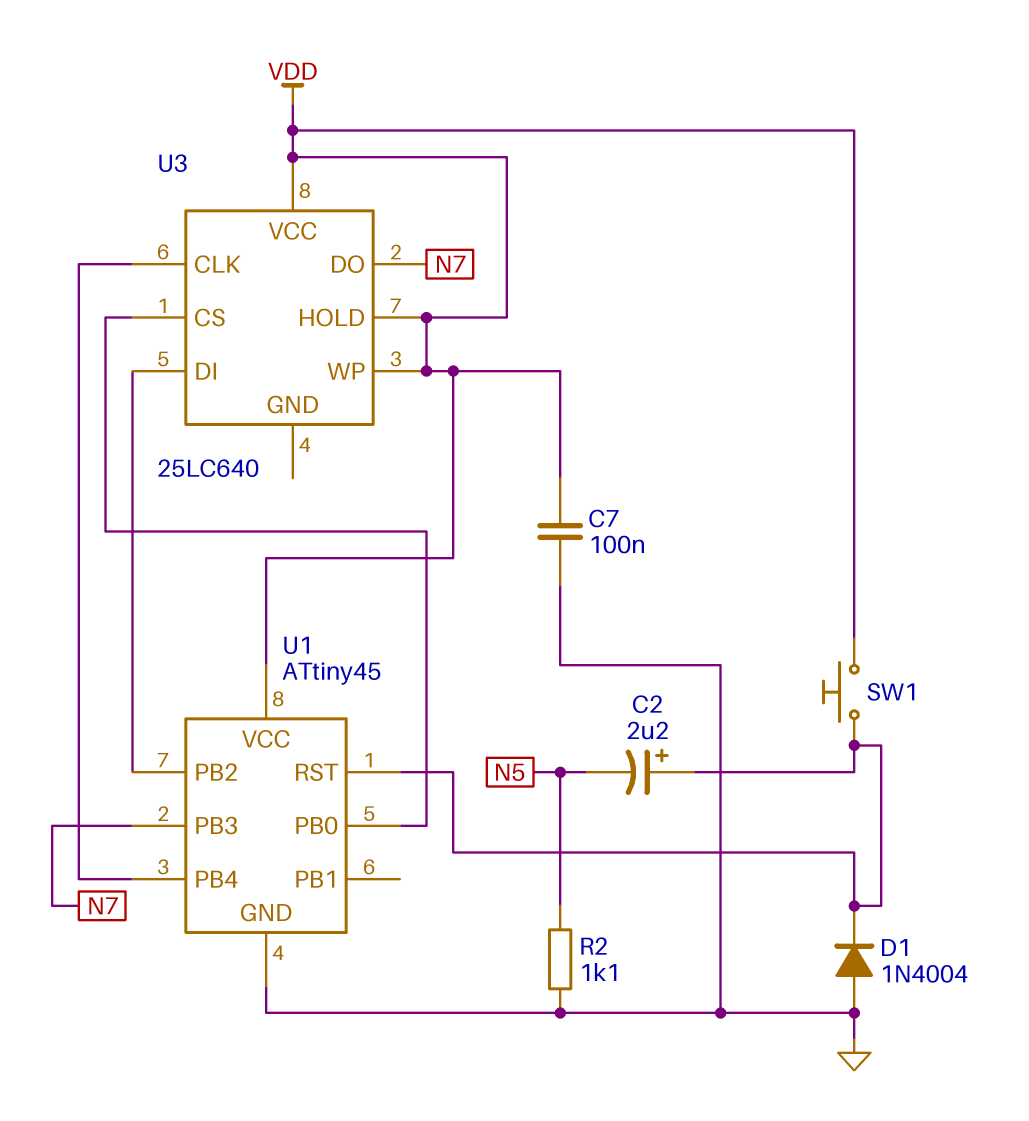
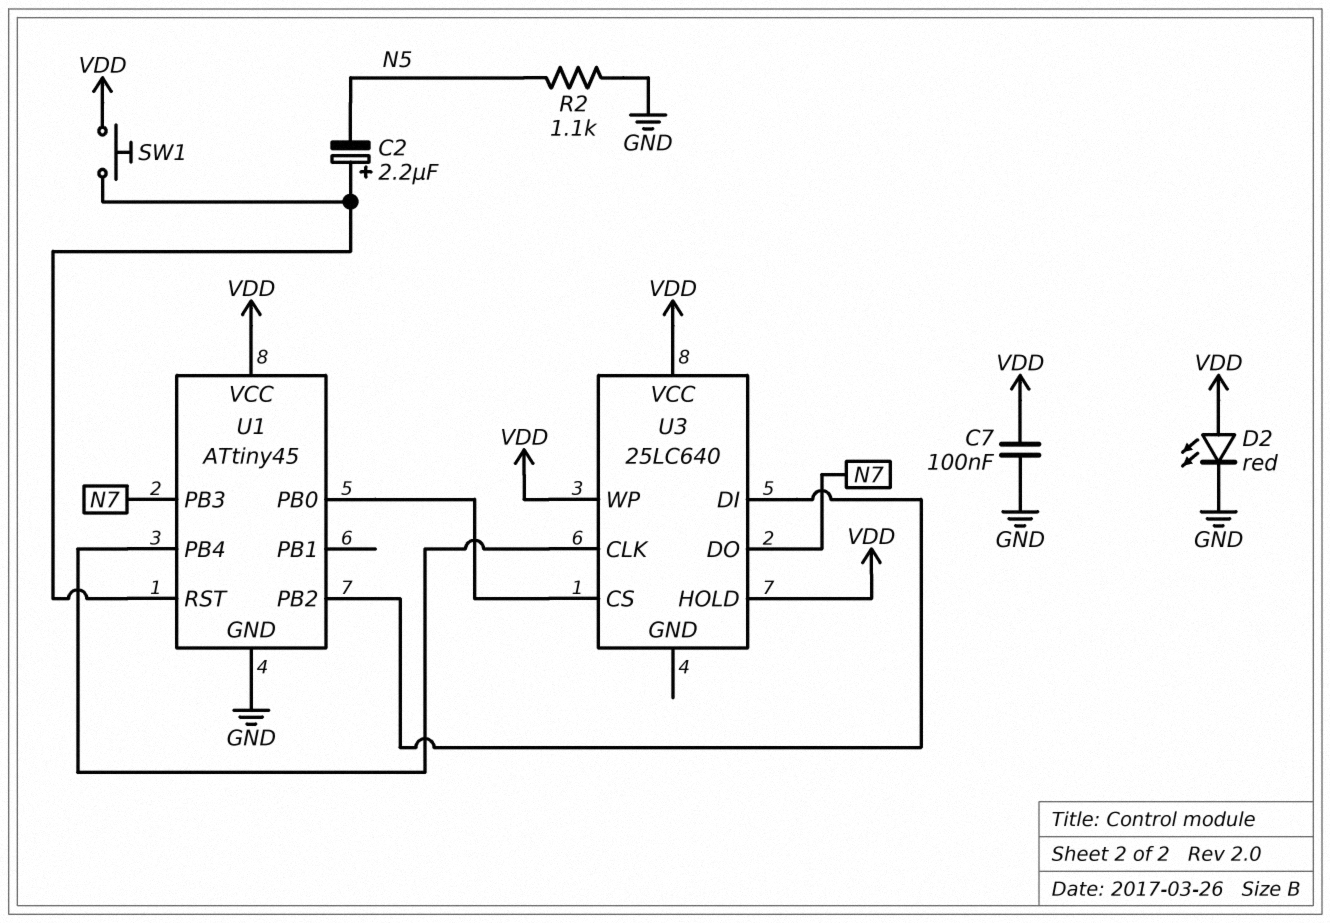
D1: diode 1N4004 (A GND, K U1/RST) -> none
D2: none -> LED red (A VDD, K GND)

